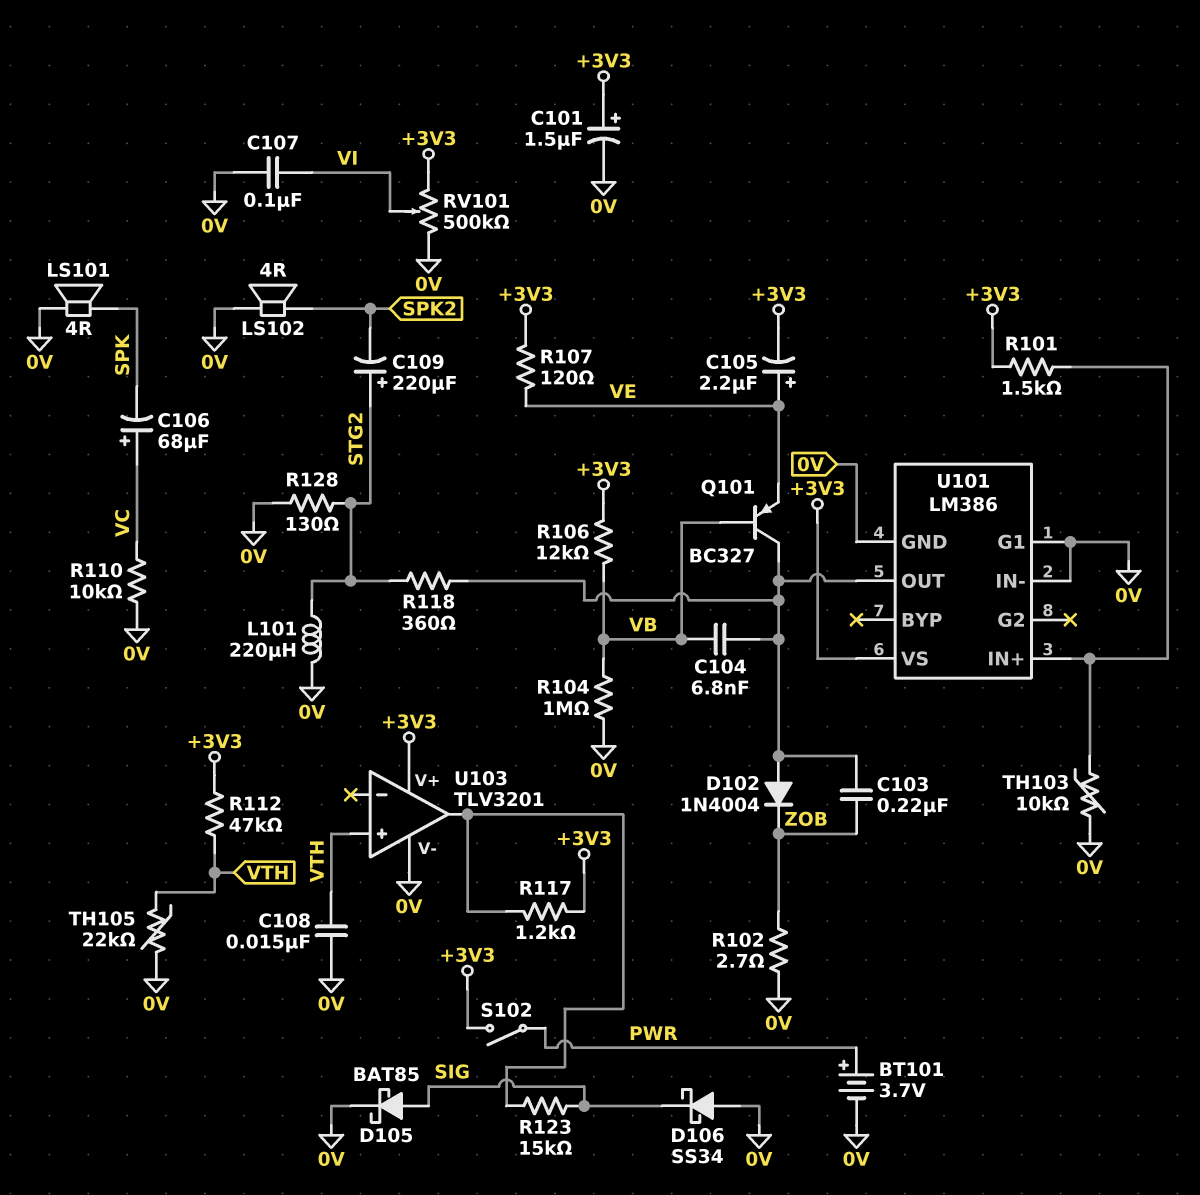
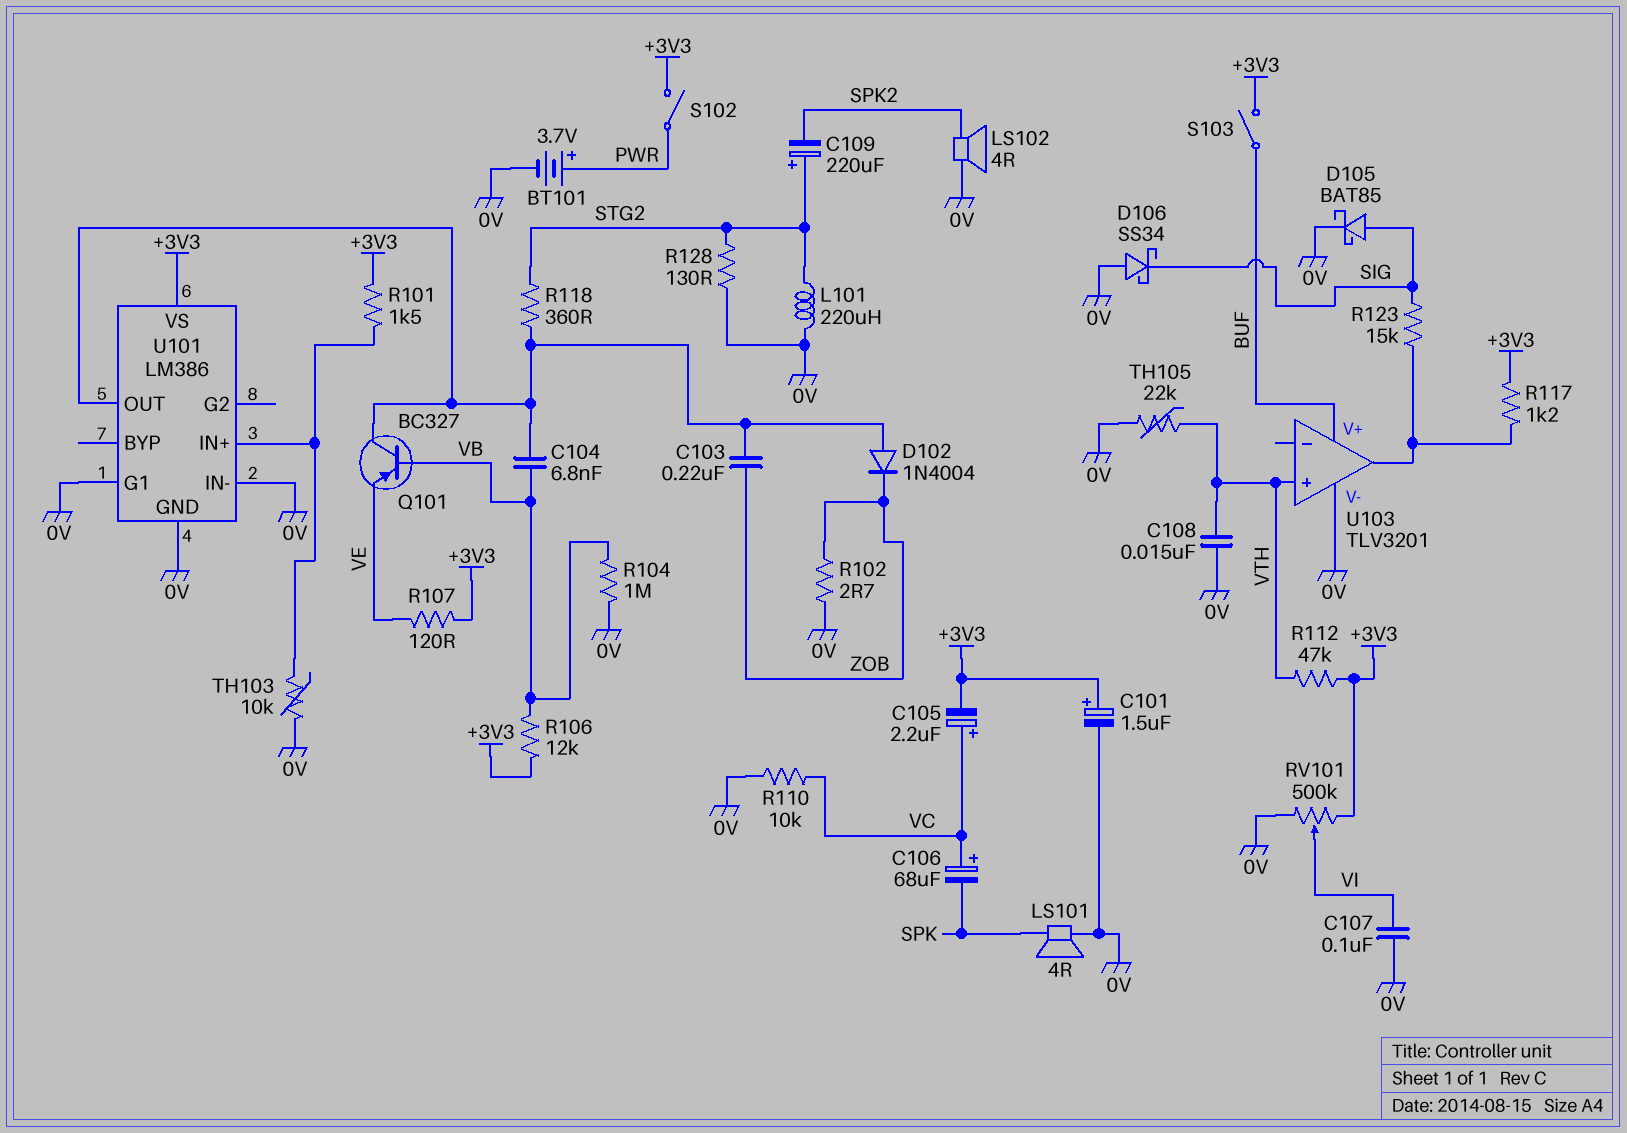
C105: 2.2uF (plus VE, minus +3V3) -> 2.2uF (plus VC, minus +3V3)
S103: none -> switch (+3V3, BUF)
U103 pin V+: +3V3 -> BUF

